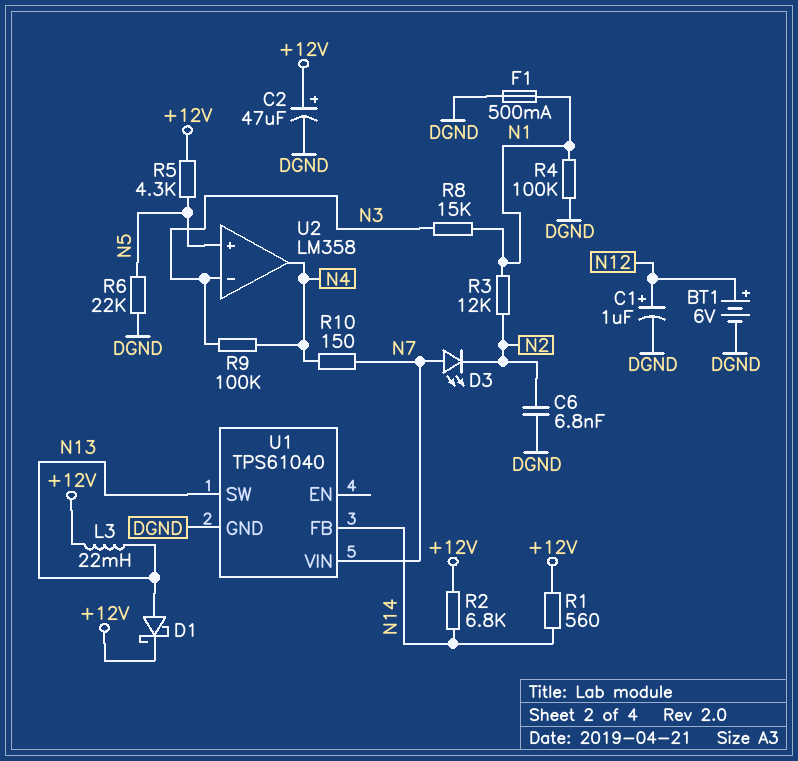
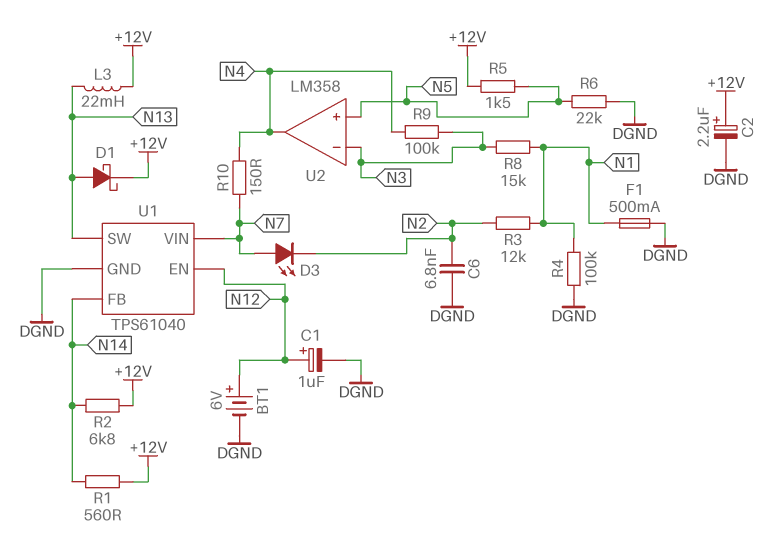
C2: 47uF (plus +12V, minus DGND) -> 2.2uF (plus +12V, minus DGND)
R5: 4.3k (+12V, N5) -> 1.5k (+12V, N5)
U1 pin EN: none -> N12

